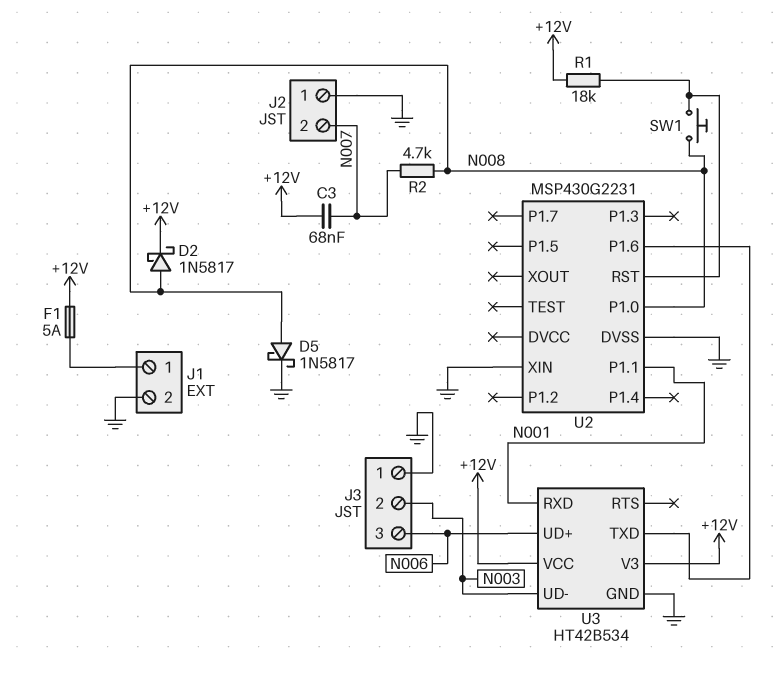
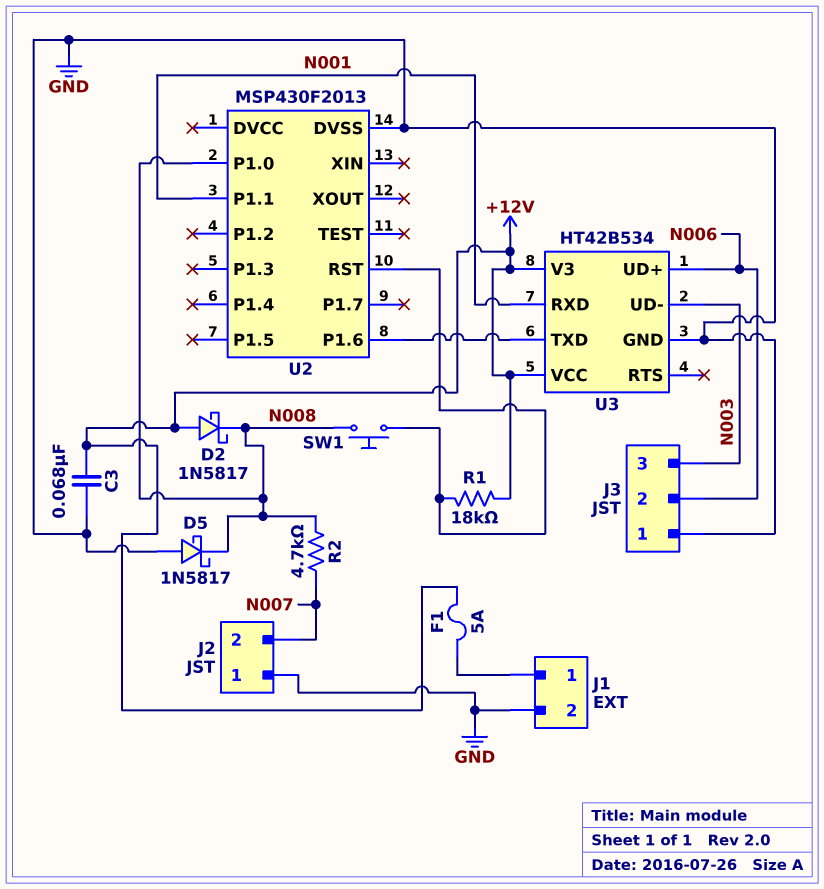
C3: 68nF (+12V, N007) -> 68nF (+12V, GND)
D2: schottky 1N5817 (A N008, K +12V) -> schottky 1N5817 (A +12V, K N008)
D5: schottky 1N5817 (A N008, K GND) -> schottky 1N5817 (A GND, K N008)
J3 pin 2: N003 -> N006
J3 pin 3: N006 -> N003
U2: MSP430G2231 -> MSP430F2013
U2 pin XIN: GND -> none

